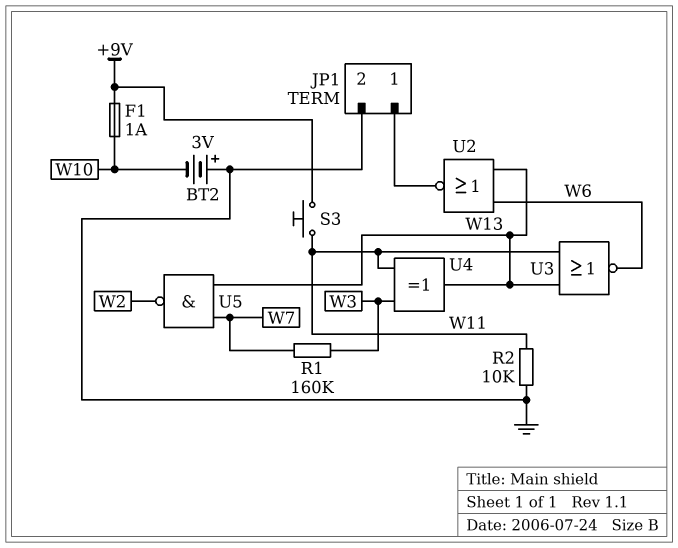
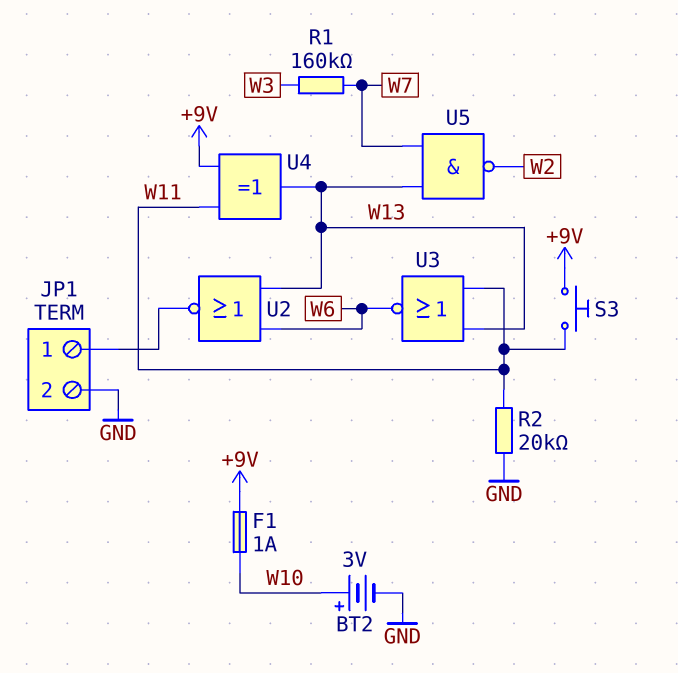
BT2: 3V (plus GND, minus W10) -> 3V (plus W10, minus GND)
R2: 10k (GND, W11) -> 20k (GND, W11)
U4: XOR (in W3, in W11, out W13) -> XOR (in +9V, in W11, out W13)

